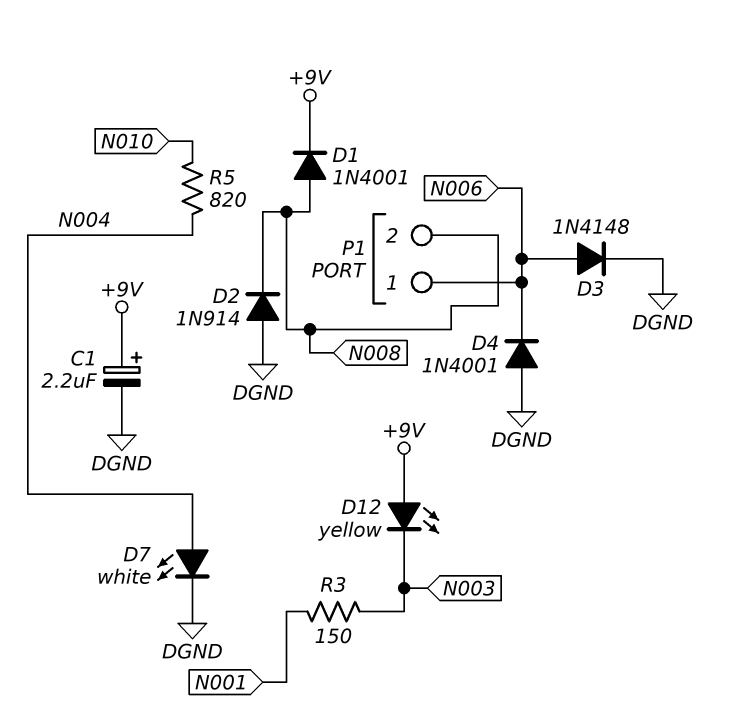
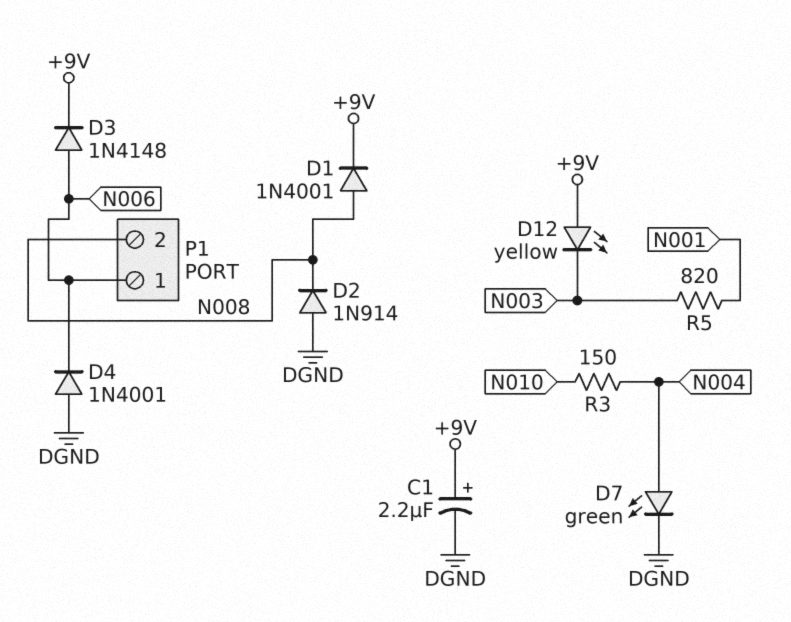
D3: diode 1N4148 (A N006, K DGND) -> diode 1N4148 (A N006, K +9V)
D7: LED white (A N004, K DGND) -> LED green (A N004, K DGND)
R3: 150 (N001, N003) -> 150 (N004, N010)
R5: 820 (N004, N010) -> 820 (N001, N003)

